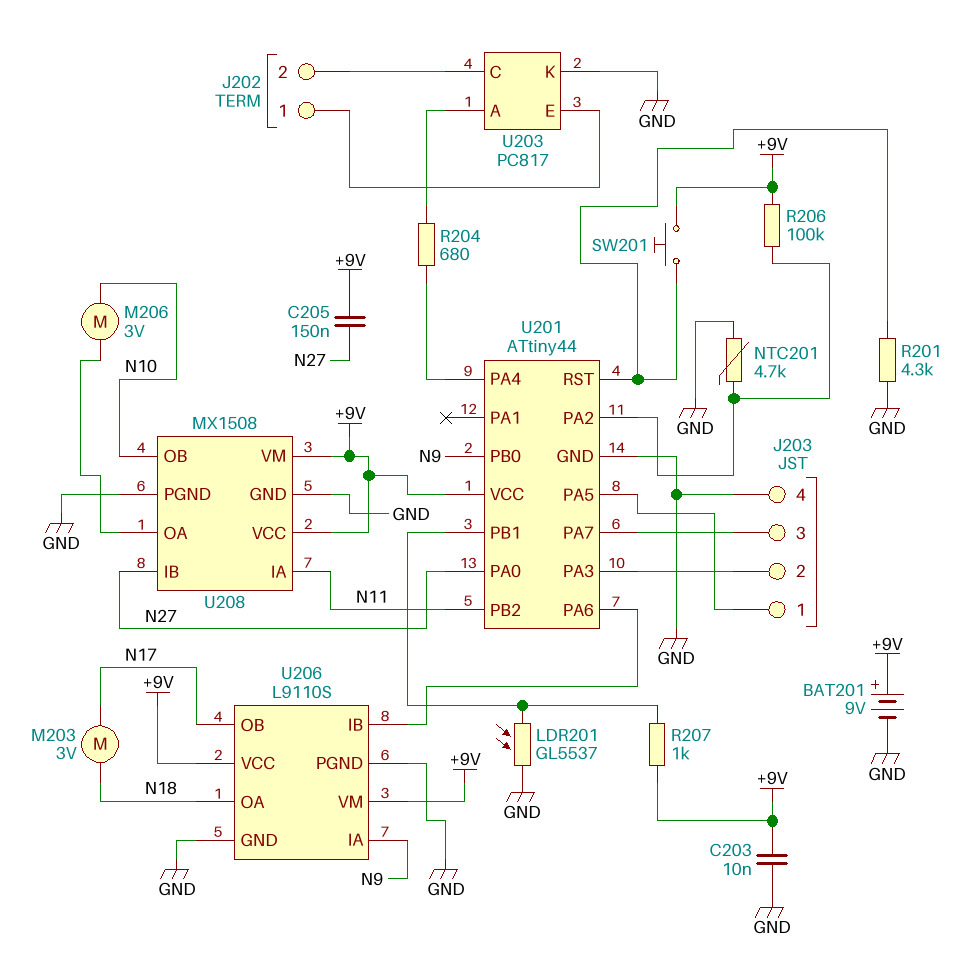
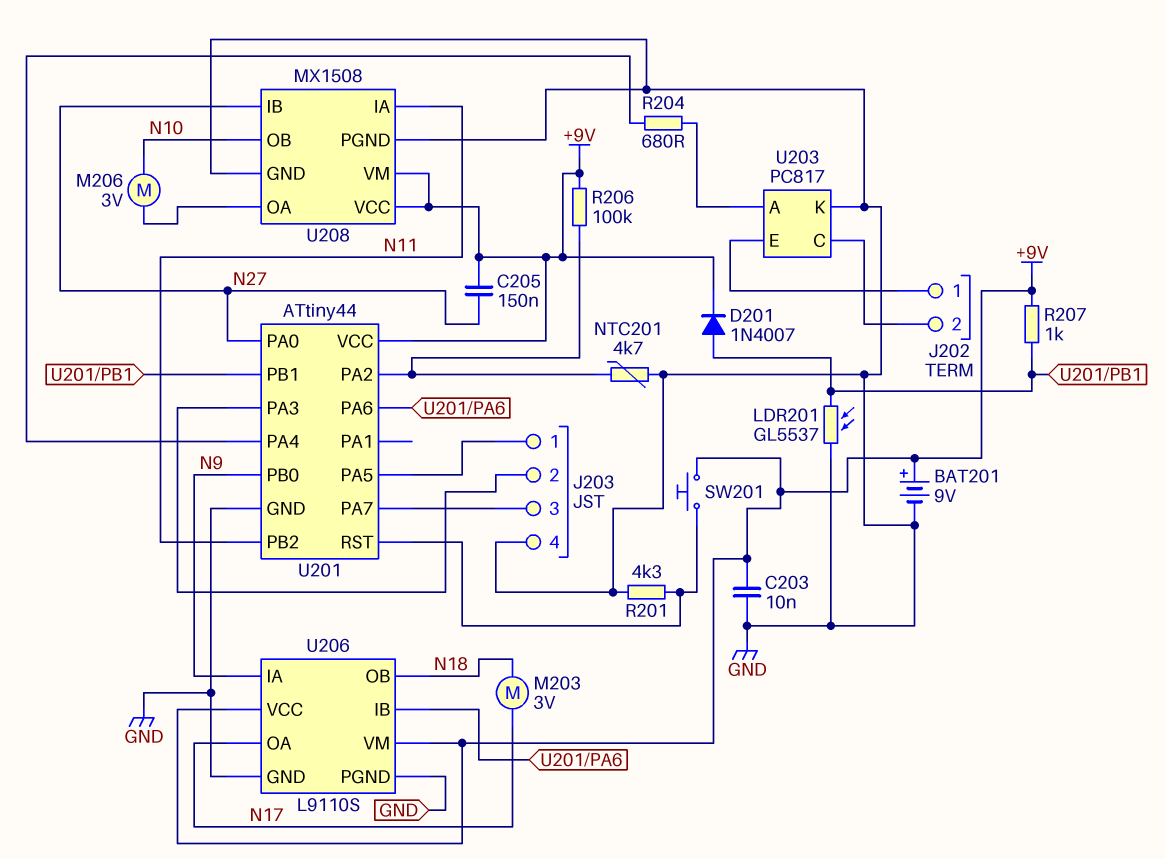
D201: none -> diode 1N4007 (A U201/PB1, K +9V)
U206 pin OA: N18 -> N17
U206 pin OB: N17 -> N18

